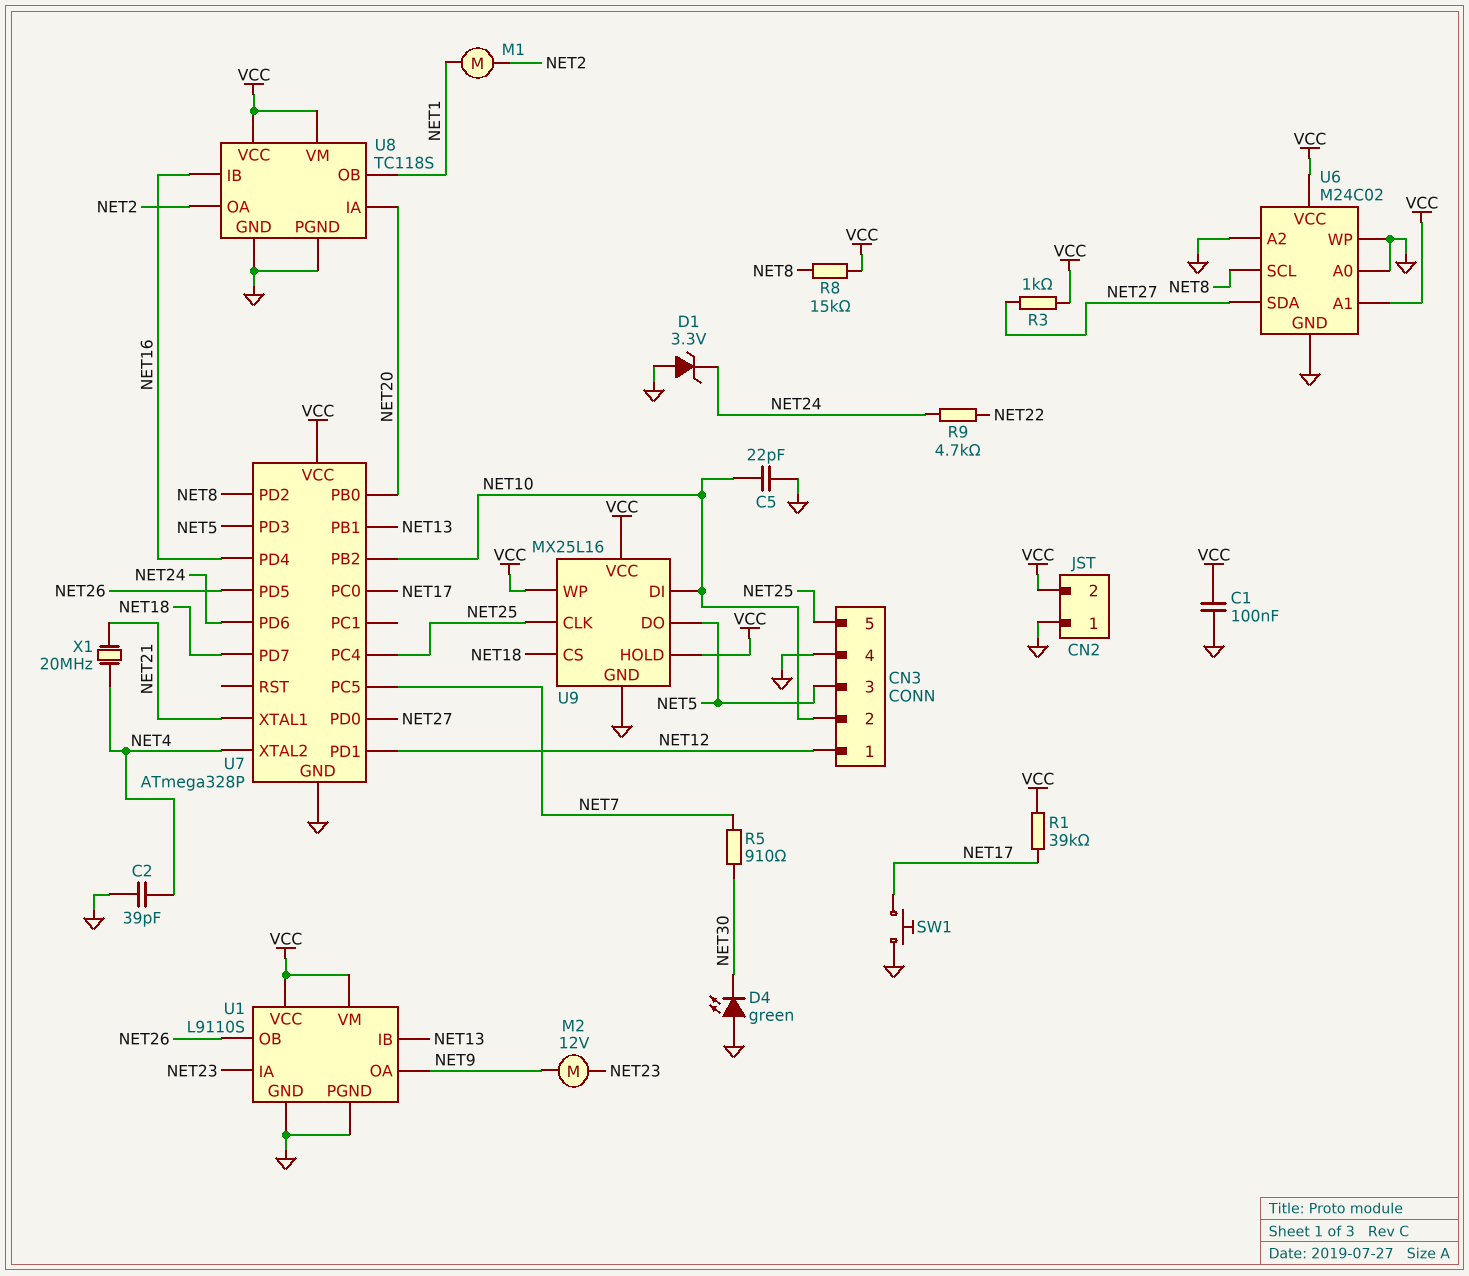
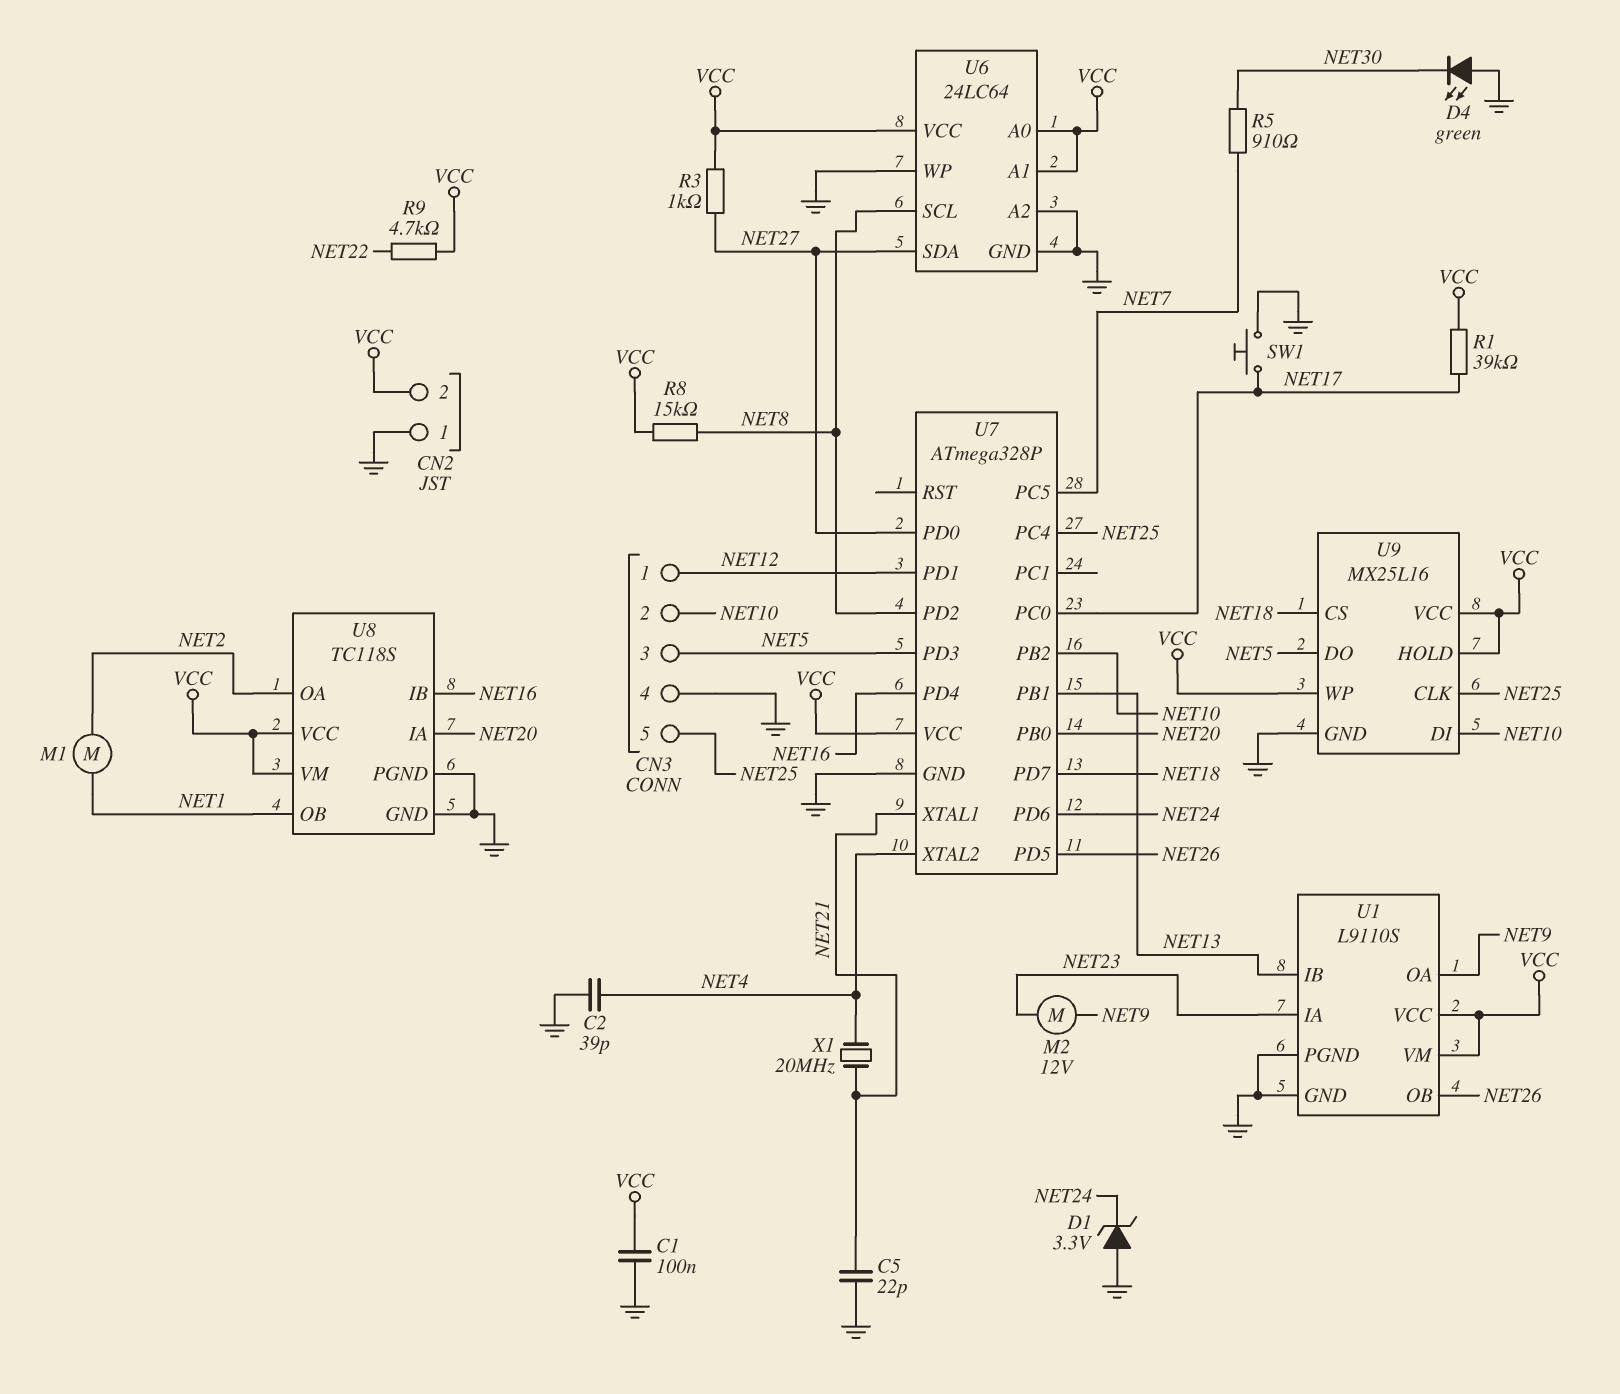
C5: 22pF (GND, NET10) -> 22pF (GND, NET21)
R9: 4.7k (NET22, NET24) -> 4.7k (NET22, VCC)
U6: M24C02 -> 24LC64
U6 pin A0: GND -> VCC

